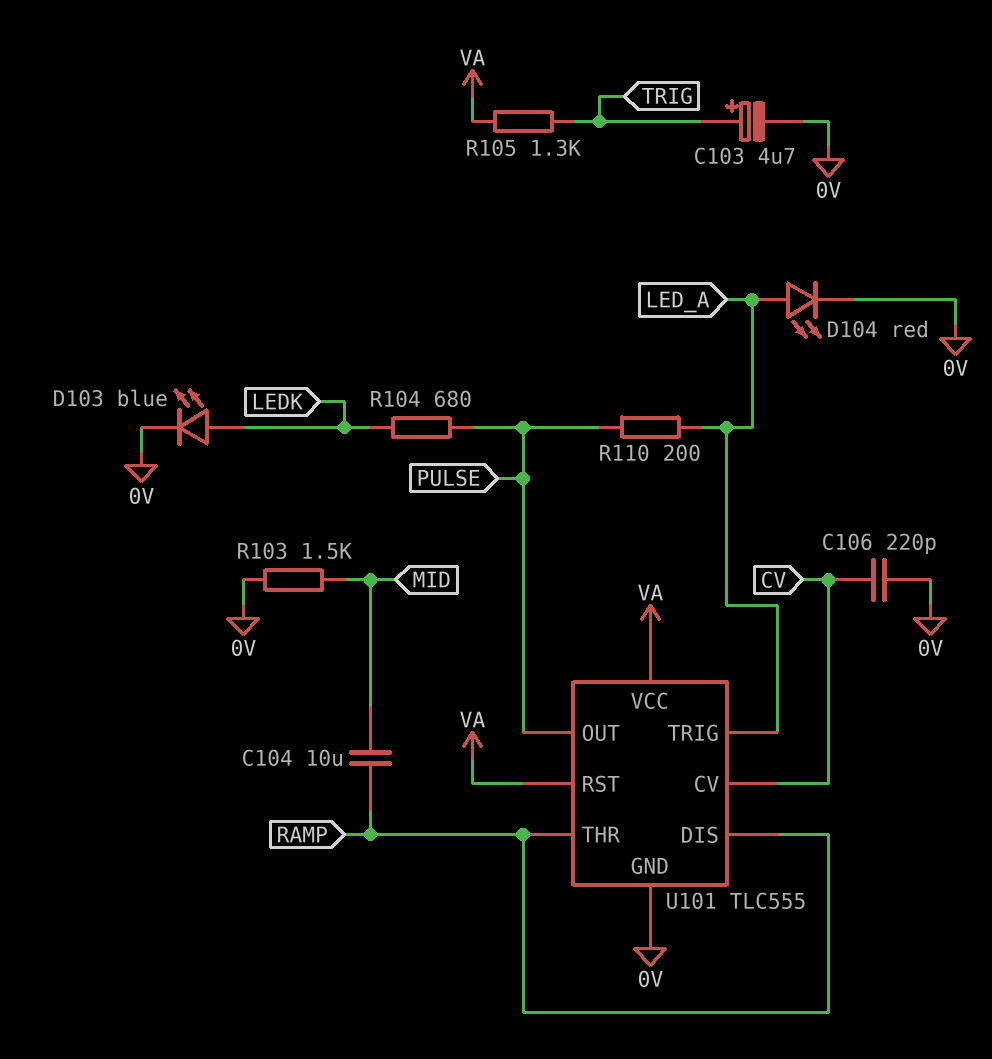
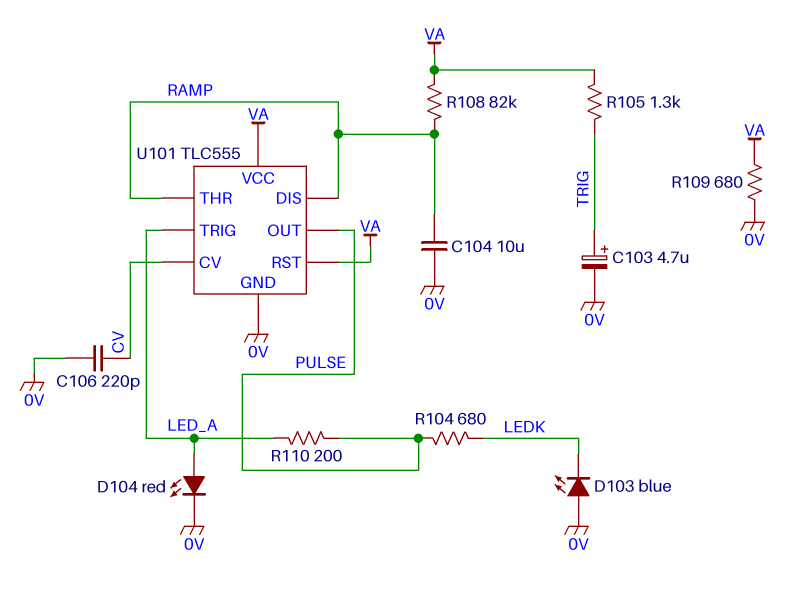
C104: 10uF (MID, RAMP) -> 10uF (0V, RAMP)
D103: LED blue (A LEDK, K 0V) -> LED blue (A 0V, K LEDK)
R103: 1.5k (0V, MID) -> none
R108: none -> 82k (RAMP, VA)
R109: none -> 680 (0V, VA)

